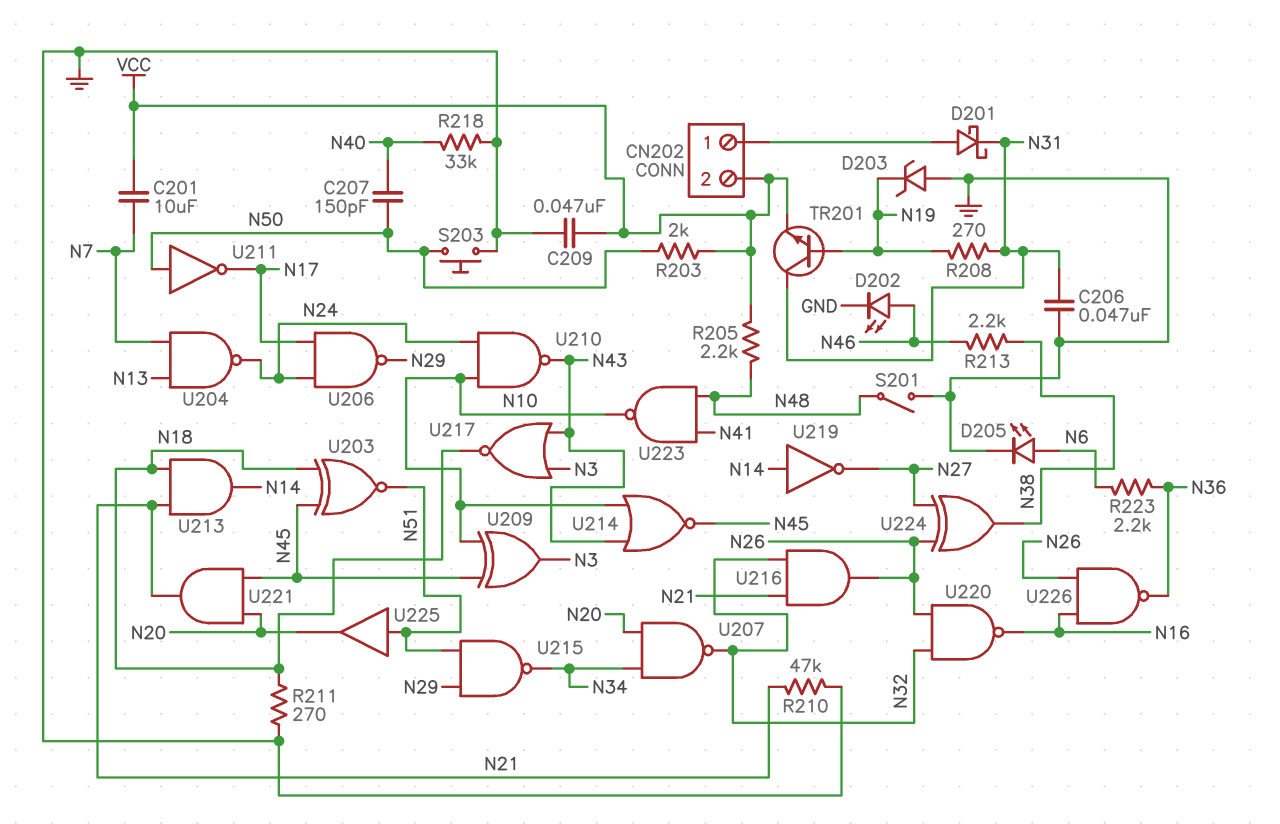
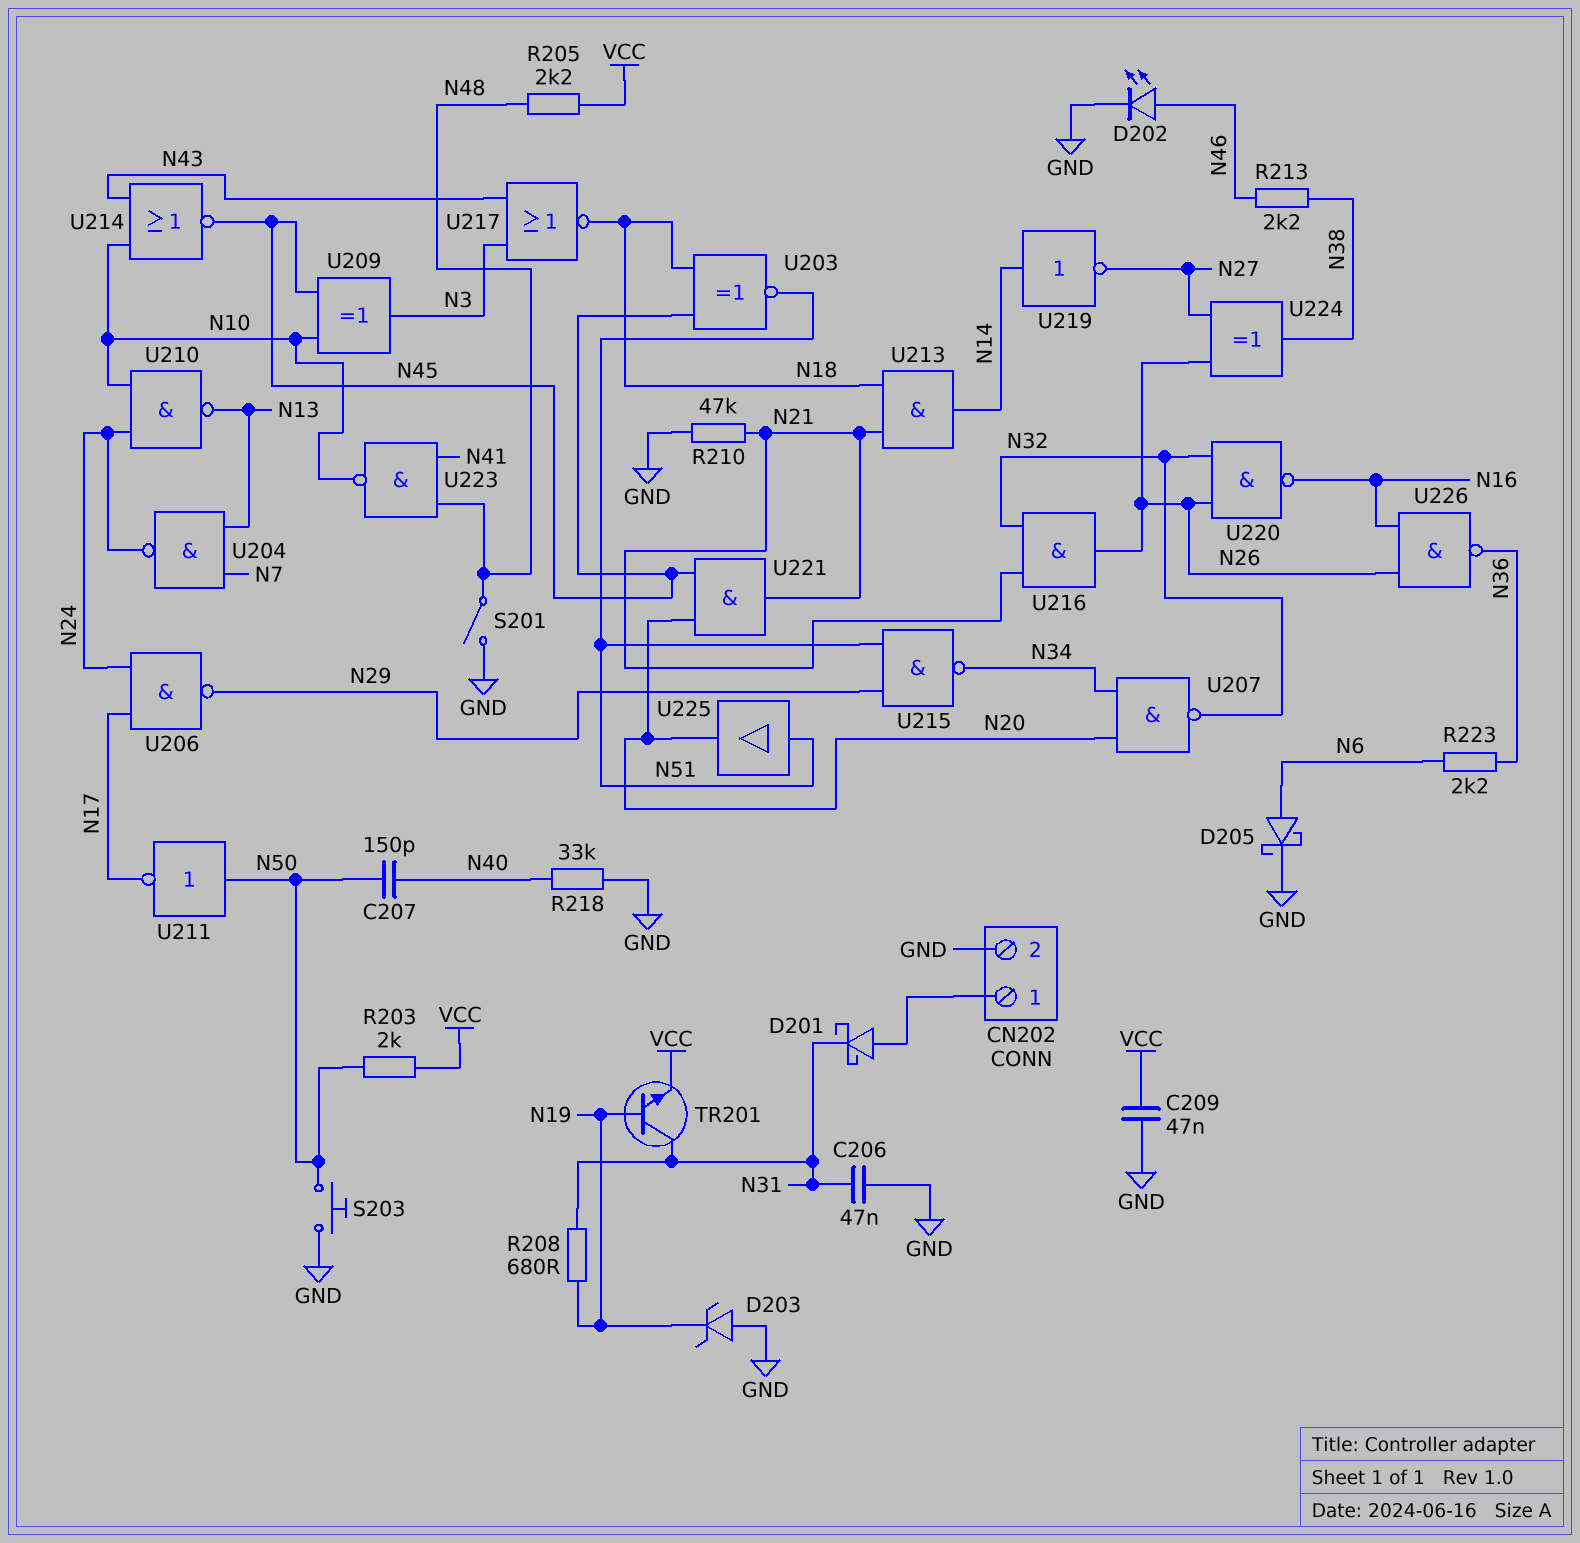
C201: 10uF (N7, VCC) -> none
CN202 pin 2: VCC -> GND
D205: LED (A N6, K GND) -> schottky (A N6, K GND)
R208: 270 (N19, N31) -> 680 (N19, N31)
R211: 270 (GND, N18) -> none
U210: NAND (in N10, in N24, out N43) -> NAND (in N10, in N24, out N13)

